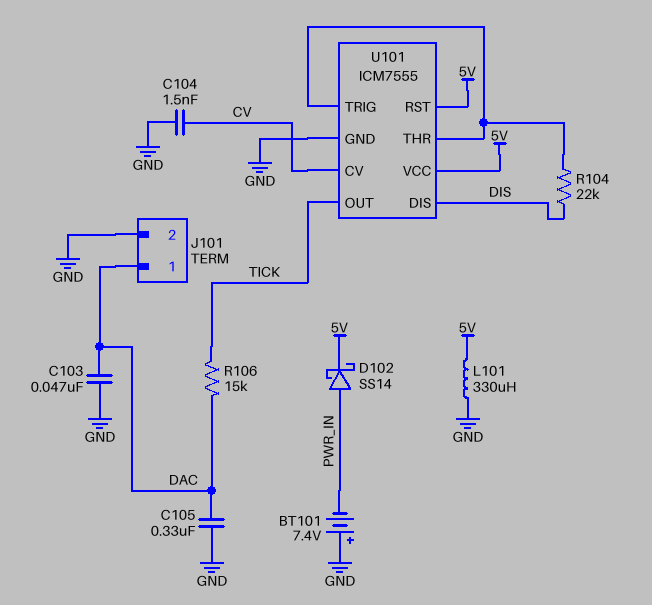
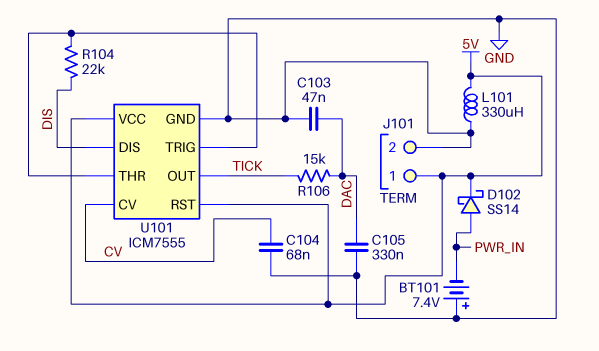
C104: 1.5nF (CV, GND) -> 68nF (CV, GND)
J101 pin 1: DAC -> 5V

